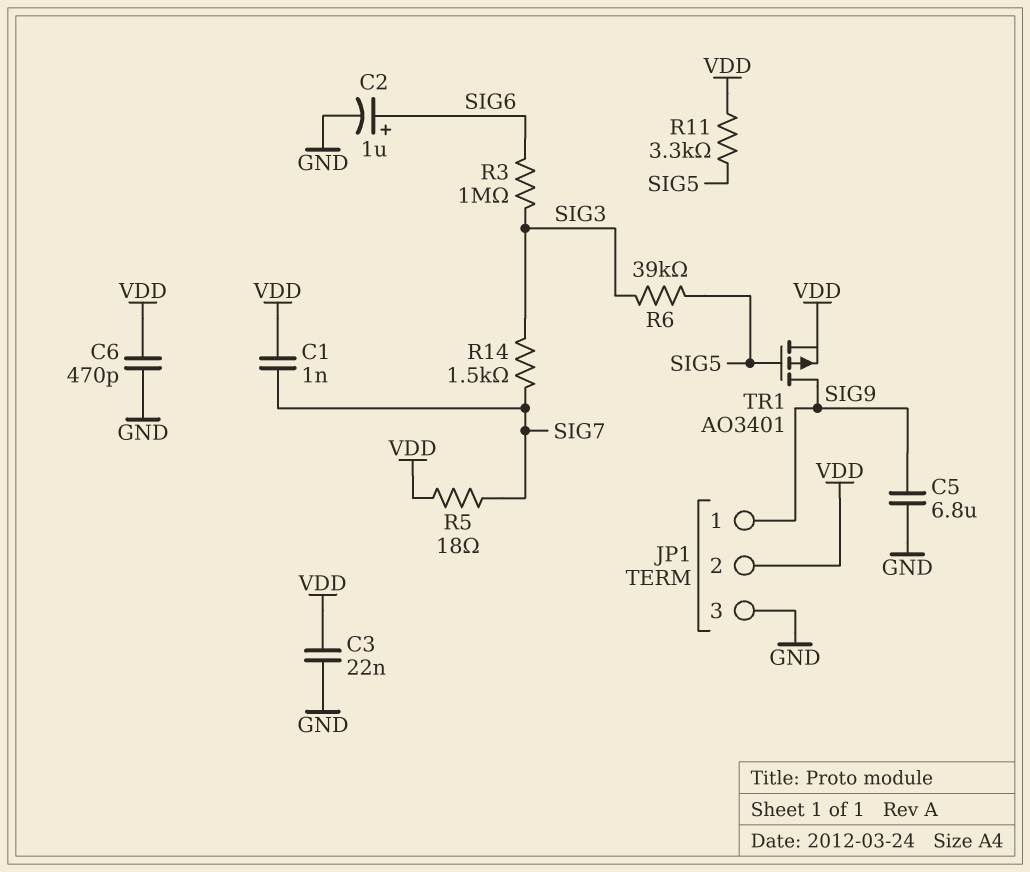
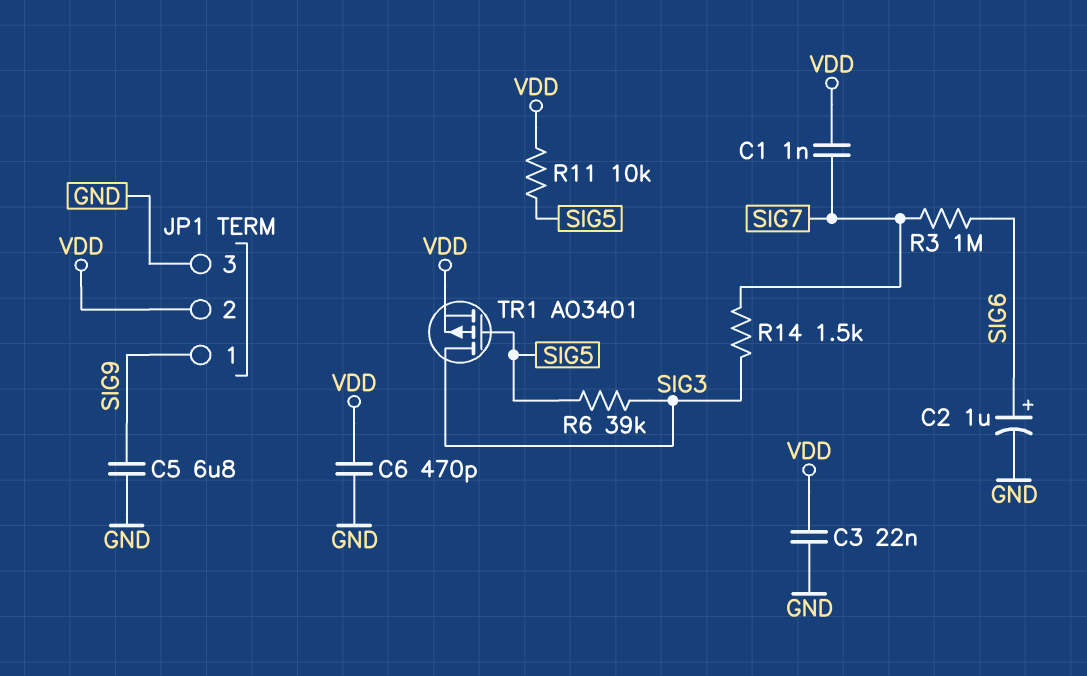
R3: 1M (SIG3, SIG6) -> 1M (SIG6, SIG7)
R5: 18 (SIG7, VDD) -> none
R11: 3.3k (SIG5, VDD) -> 10k (SIG5, VDD)
TR1: PMOS AO3401 (G SIG5, D SIG9, S VDD) -> PMOS AO3401 (G SIG5, D SIG3, S VDD)

